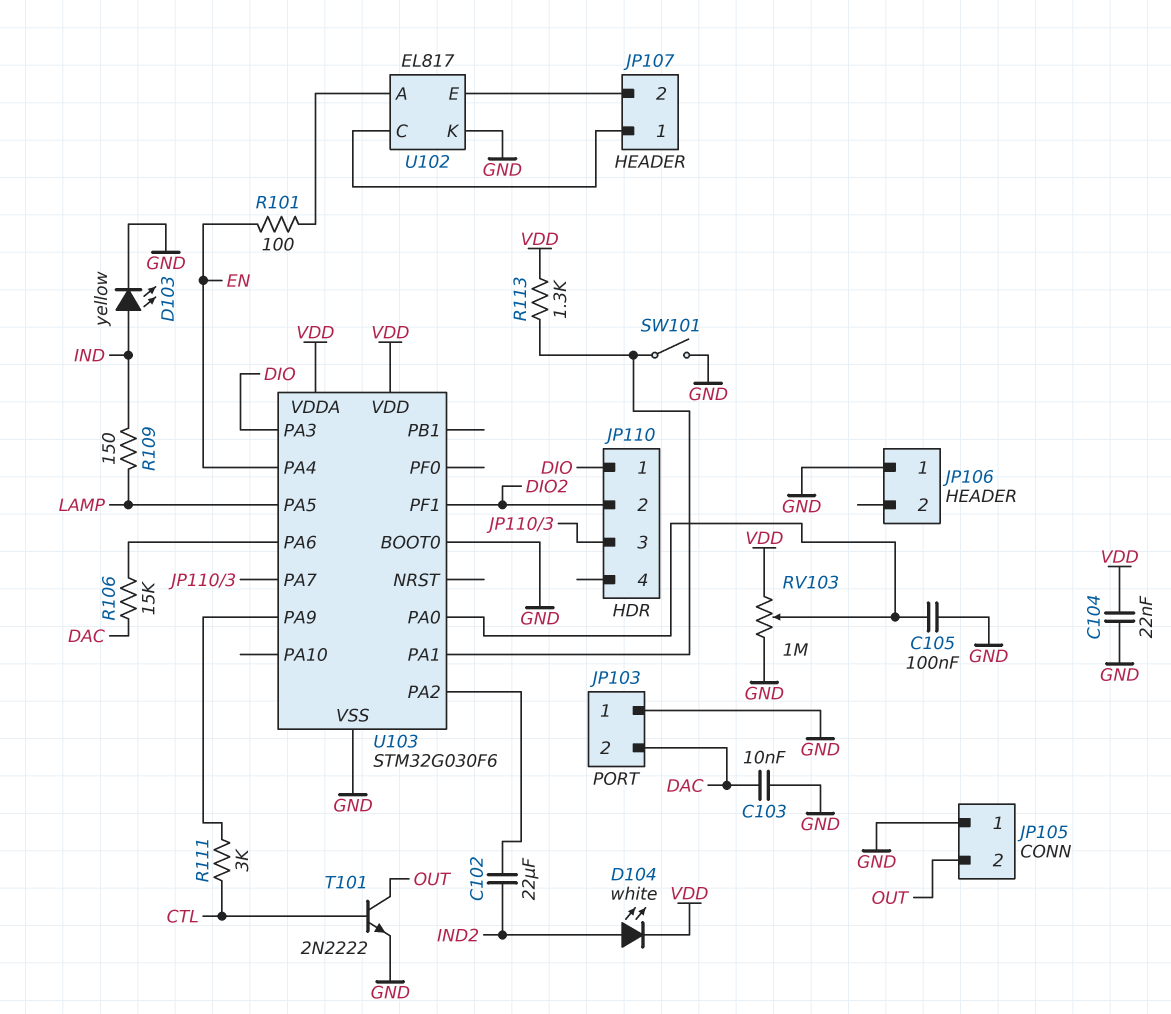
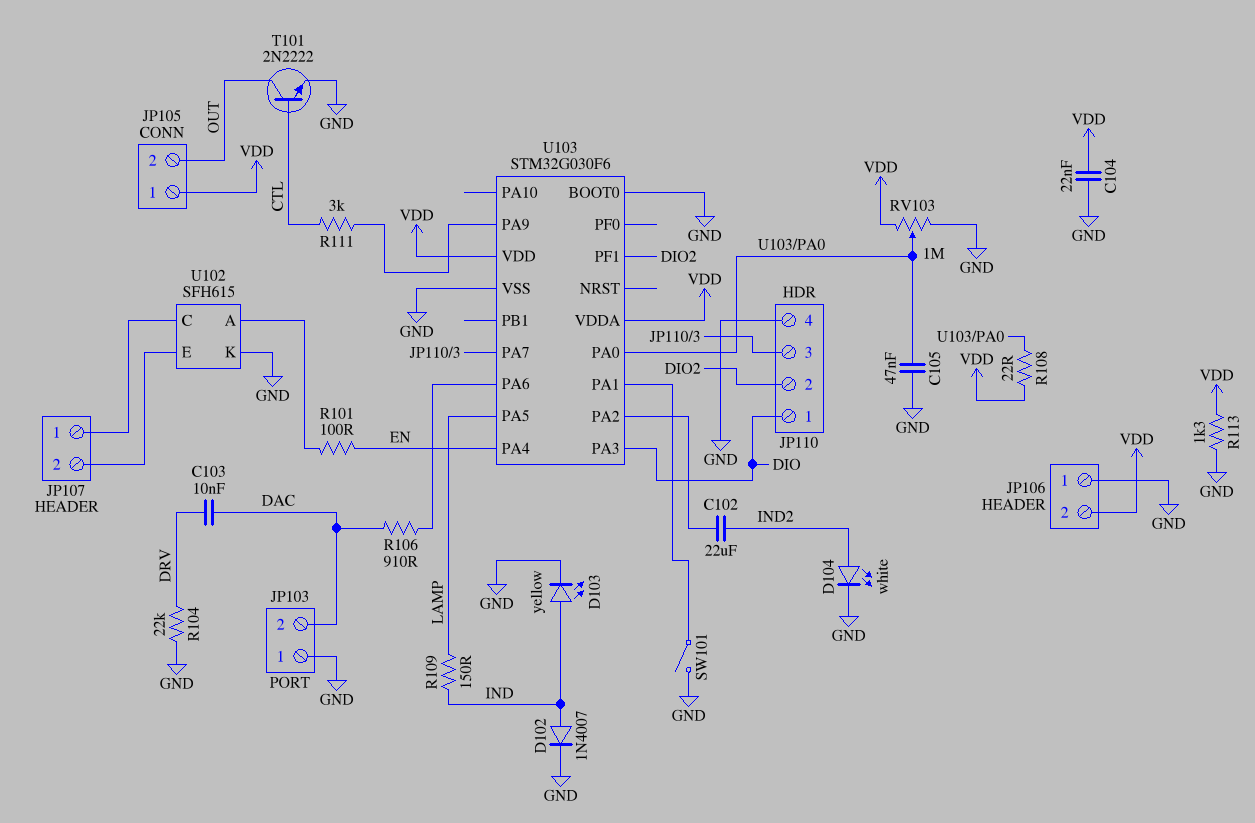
C103: 10nF (DAC, GND) -> 10nF (DAC, DRV)
C105: 100nF (GND, U103/PA0) -> 47nF (GND, U103/PA0)
D102: none -> diode 1N4007 (A IND, K GND)
D104: LED white (A IND2, K VDD) -> LED white (A IND2, K GND)
JP105 pin 1: GND -> VDD
JP106 pin 2: none -> VDD
JP110 pin 4: none -> GND
R104: none -> 22k (DRV, GND)
R106: 15k (DAC, U103/PA6) -> 910 (DAC, U103/PA6)
R108: none -> 22 (U103/PA0, VDD)
R113: 1.3k (U103/PA1, VDD) -> 1.3k (GND, VDD)
U102: EL817 -> SFH615

